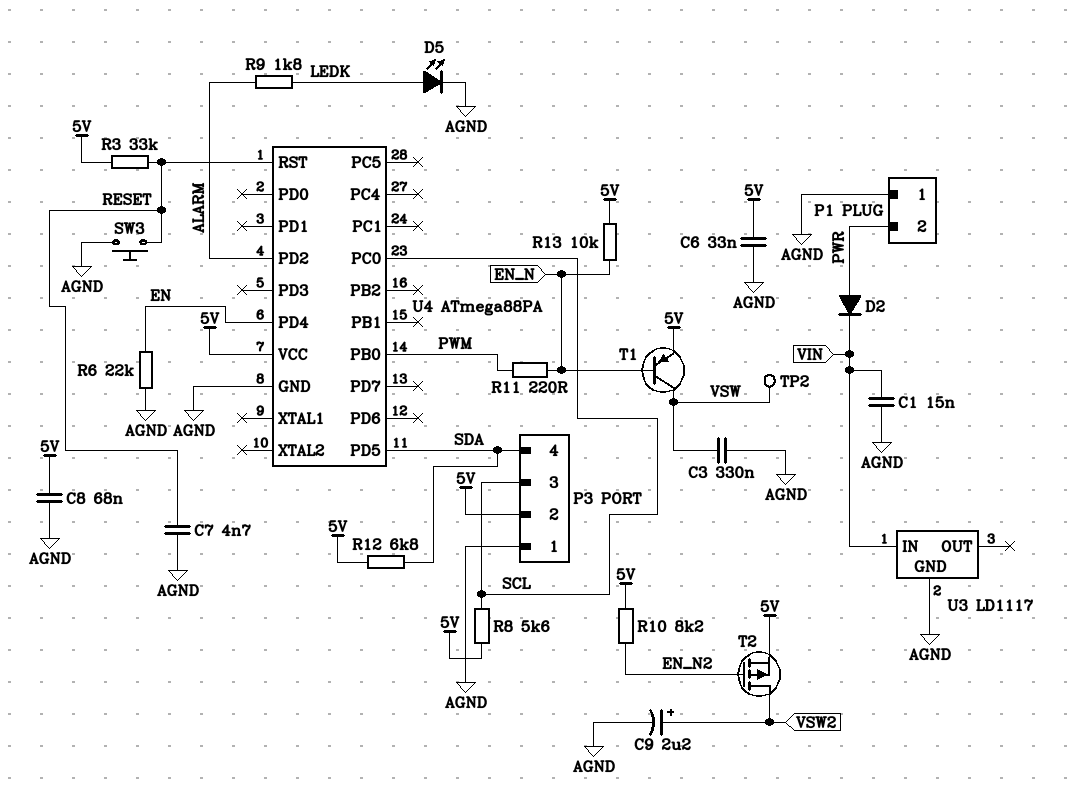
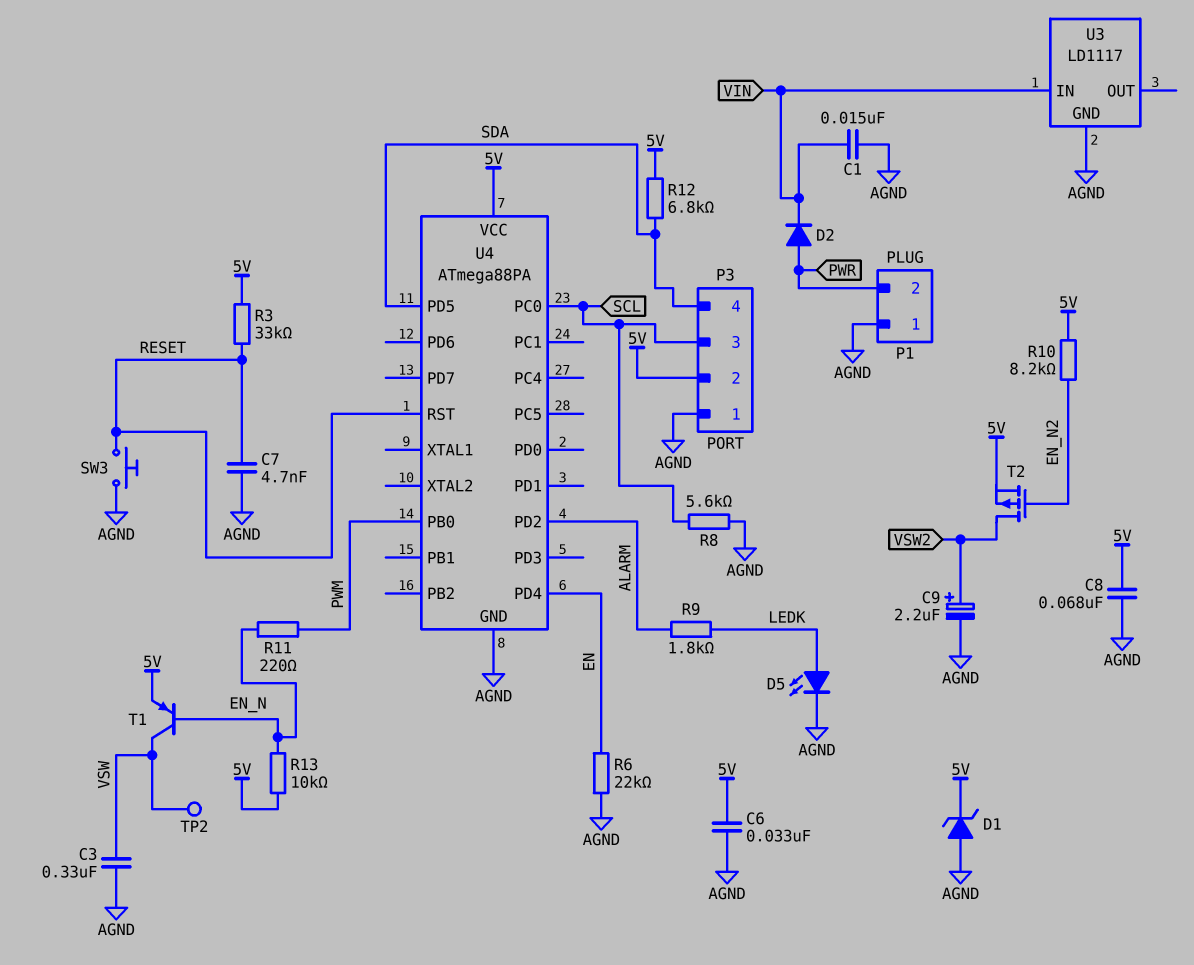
D1: none -> zener (A AGND, K 5V)
R8: 5.6k (5V, SCL) -> 5.6k (AGND, SCL)

